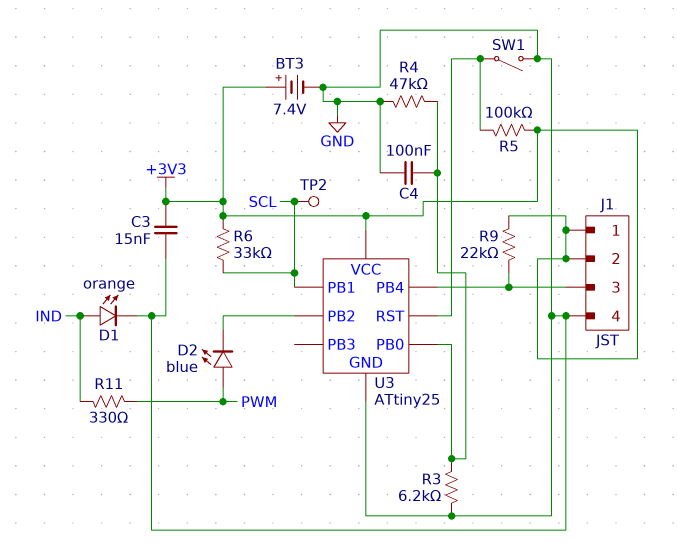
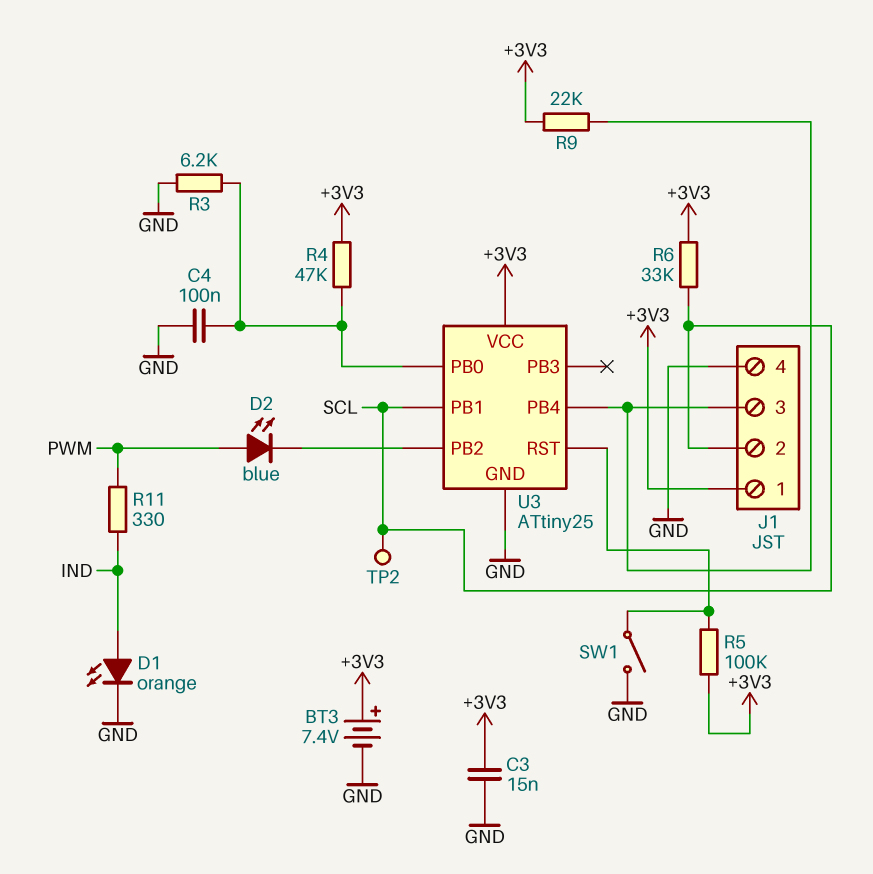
J1 pin 2: +3V3 -> SCL
R4: 47k (GND, U3/PB0) -> 47k (+3V3, U3/PB0)

